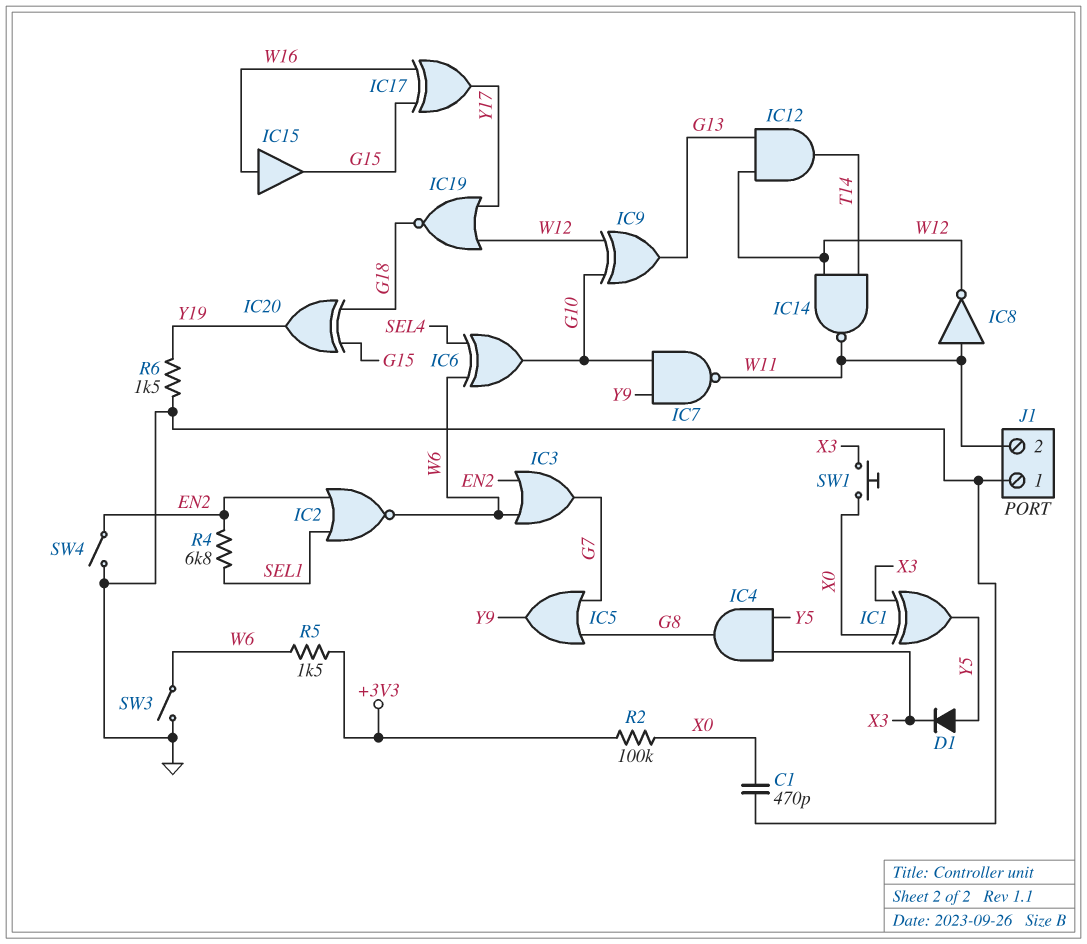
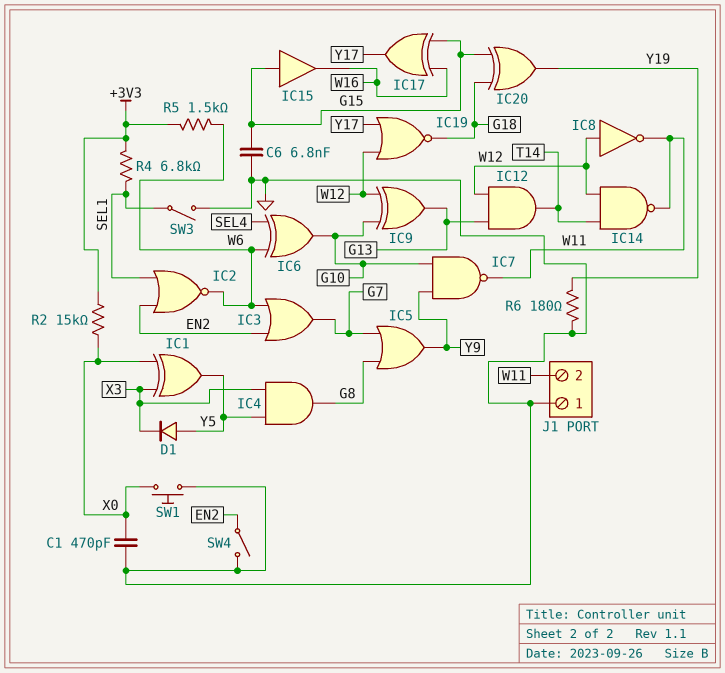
C6: none -> 6.8nF (G15, GND)
IC8: NOT (in W11, out W12) -> NOT (in W12, out W11)
IC15: buffer (in W16, out G15) -> buffer (in G15, out W16)
R2: 100k (+3V3, X0) -> 15k (+3V3, X0)
R4: 6.8k (EN2, SEL1) -> 6.8k (+3V3, SEL1)
R6: 1.5k (GND, Y19) -> 180 (GND, Y19)
SW1: button (X0, X3) -> button (GND, X0)
SW3: switch (GND, W6) -> switch (GND, SEL1)

